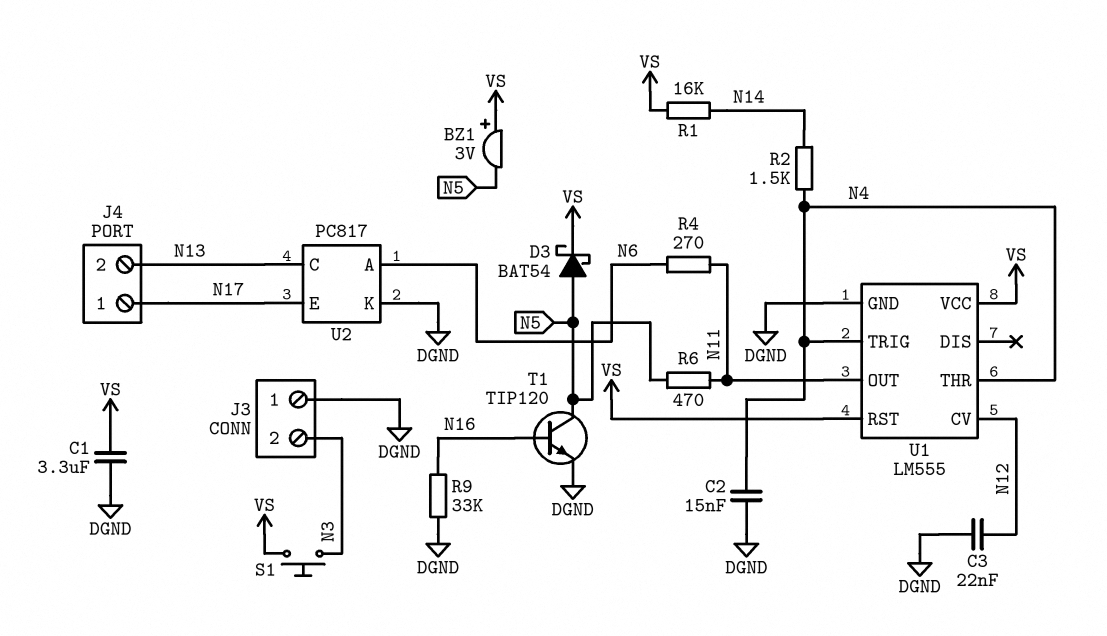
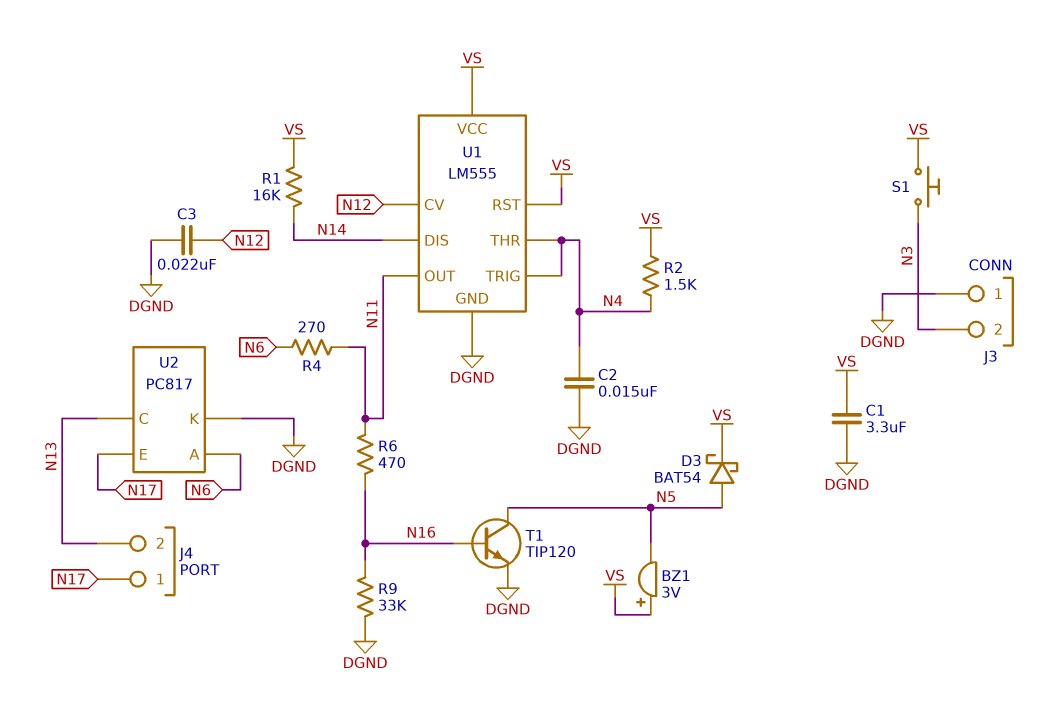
R2: 1.5k (N4, N14) -> 1.5k (N4, VS)
R6: 470 (N5, N11) -> 470 (N11, N16)
U1 pin DIS: none -> N14

